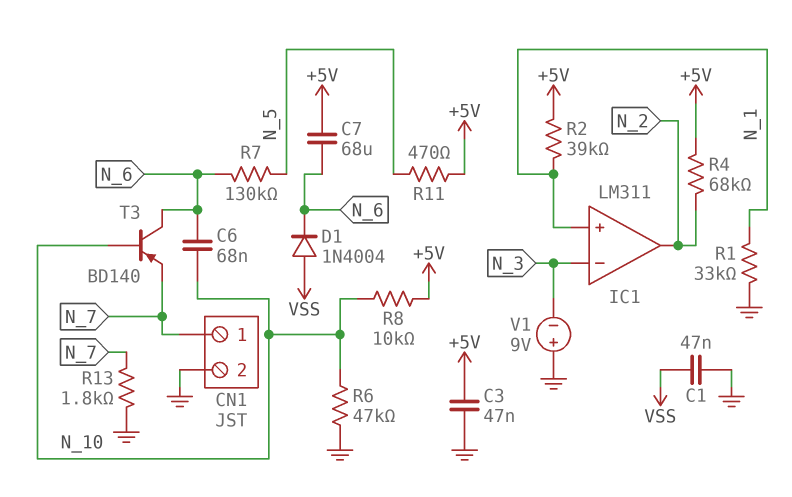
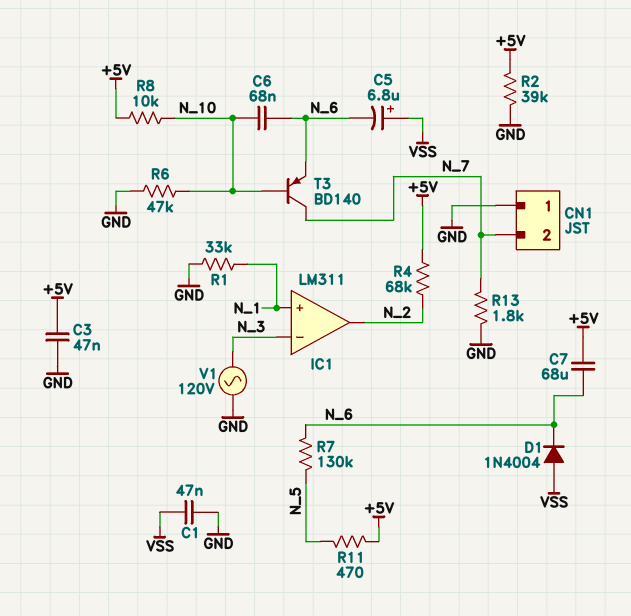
C5: none -> 6.8uF (plus VSS, minus N_6)
CN1 pin 1: N_7 -> GND
CN1 pin 2: GND -> N_7
R2: 39k (+5V, N_1) -> 39k (+5V, GND)
T3: PNP BD140 (B N_10, C N_6, E N_7) -> PNP BD140 (B N_10, C N_7, E N_6)
V1: 9V (plus GND, minus N_3) -> AC 120V (GND, N_3)

